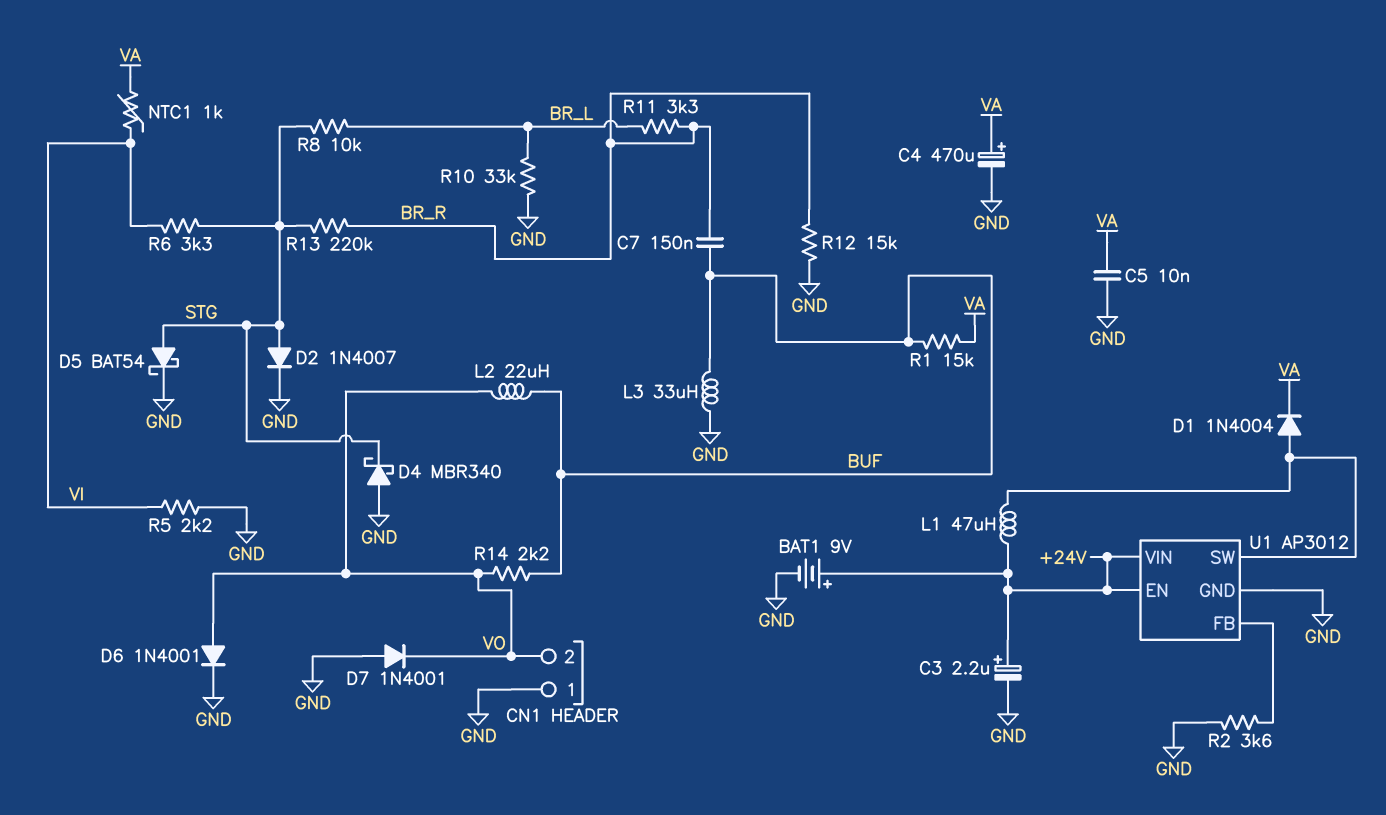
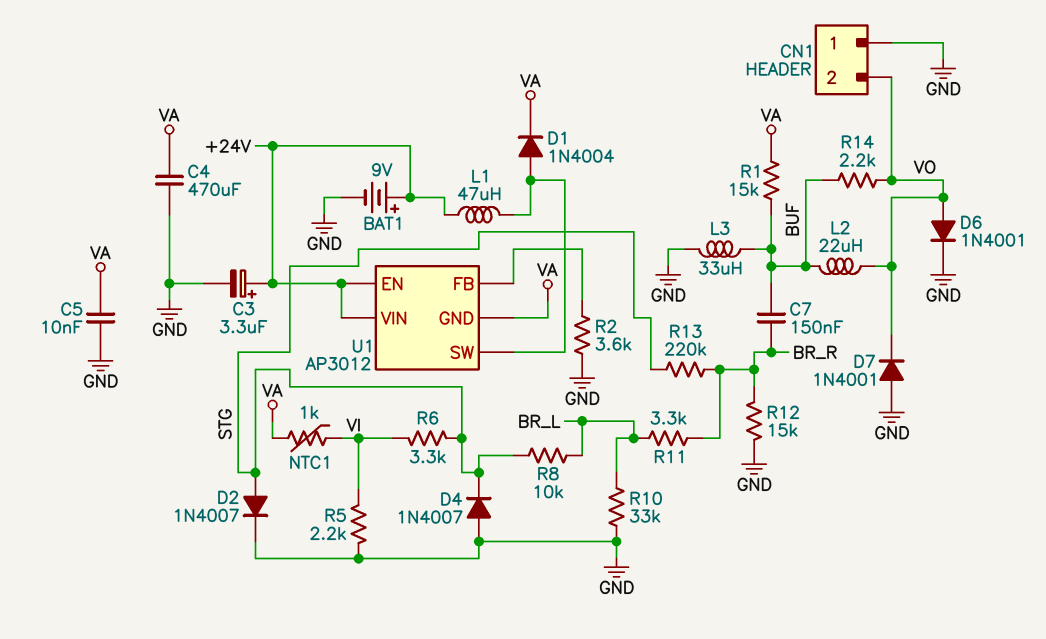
C3: 2.2uF (plus +24V, minus GND) -> 3.3uF (plus +24V, minus GND)
C4: 470uF (plus VA, minus GND) -> 470uF (GND, VA)
D4: schottky MBR340 (A GND, K STG) -> diode 1N4007 (A GND, K STG)
D5: schottky BAT54 (A STG, K GND) -> none
U1 pin GND: GND -> VA

